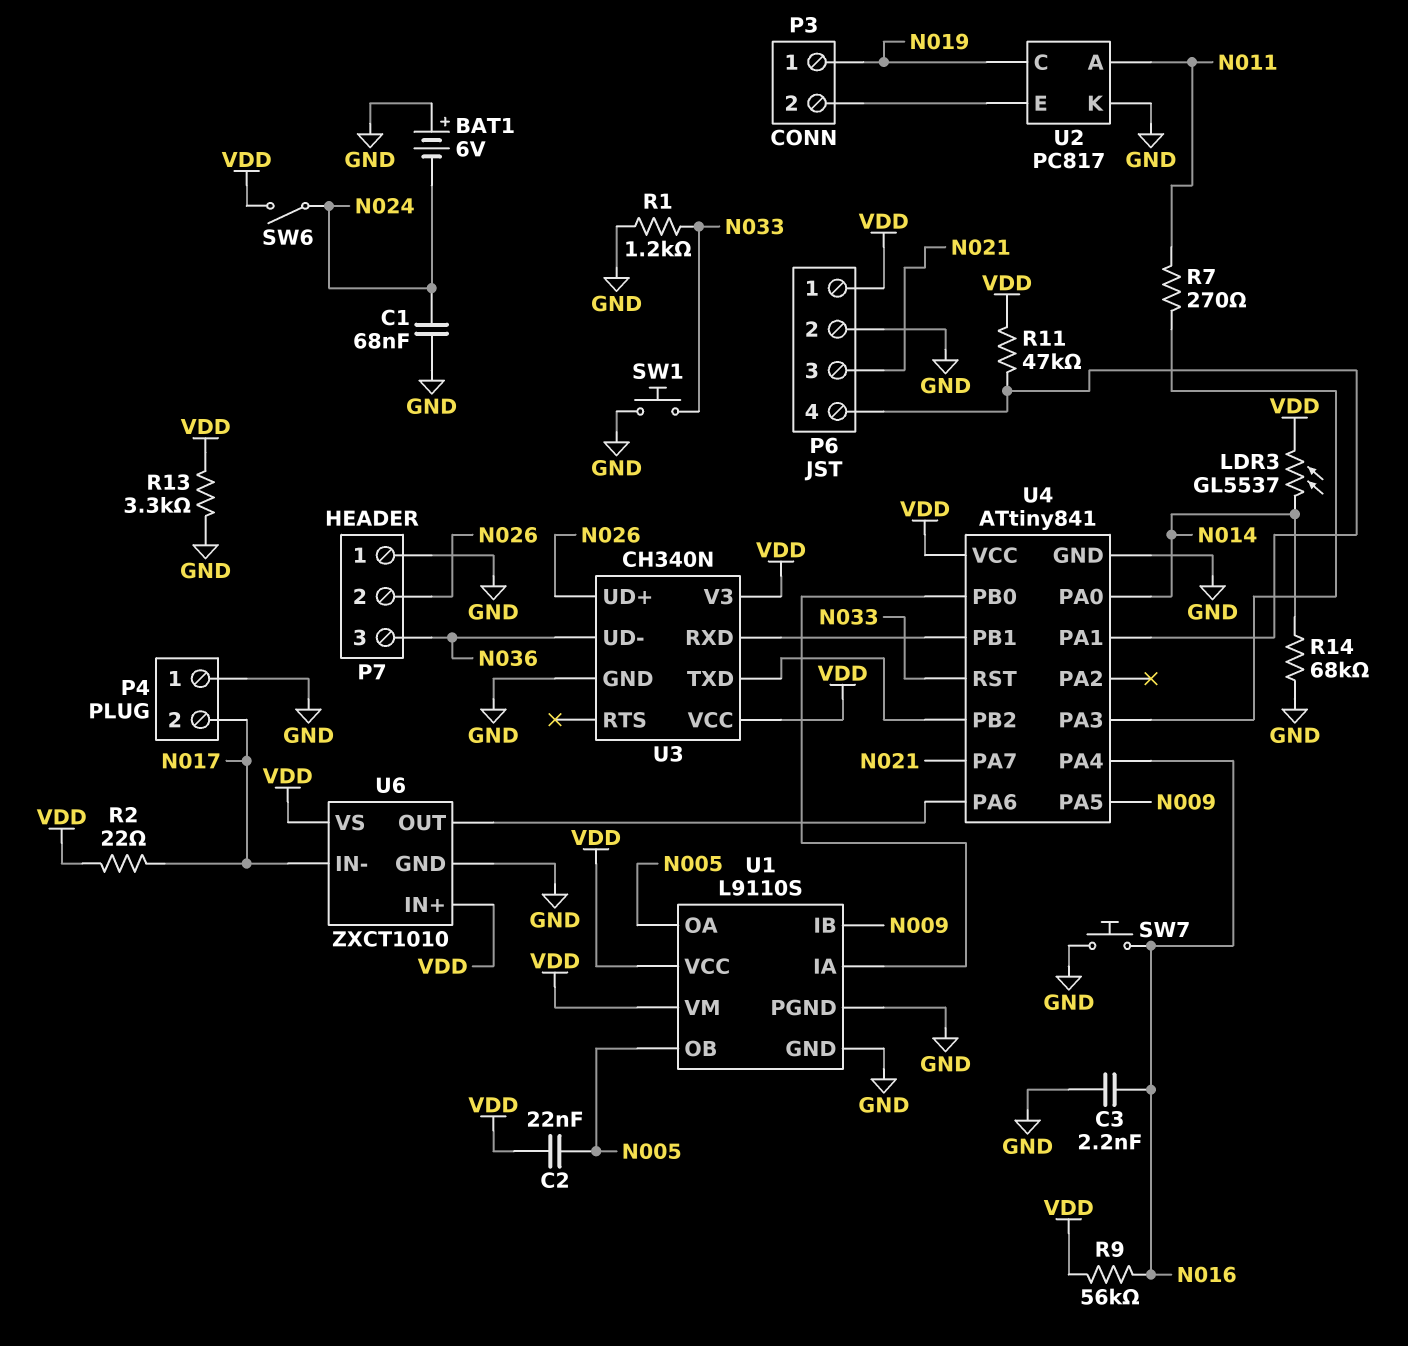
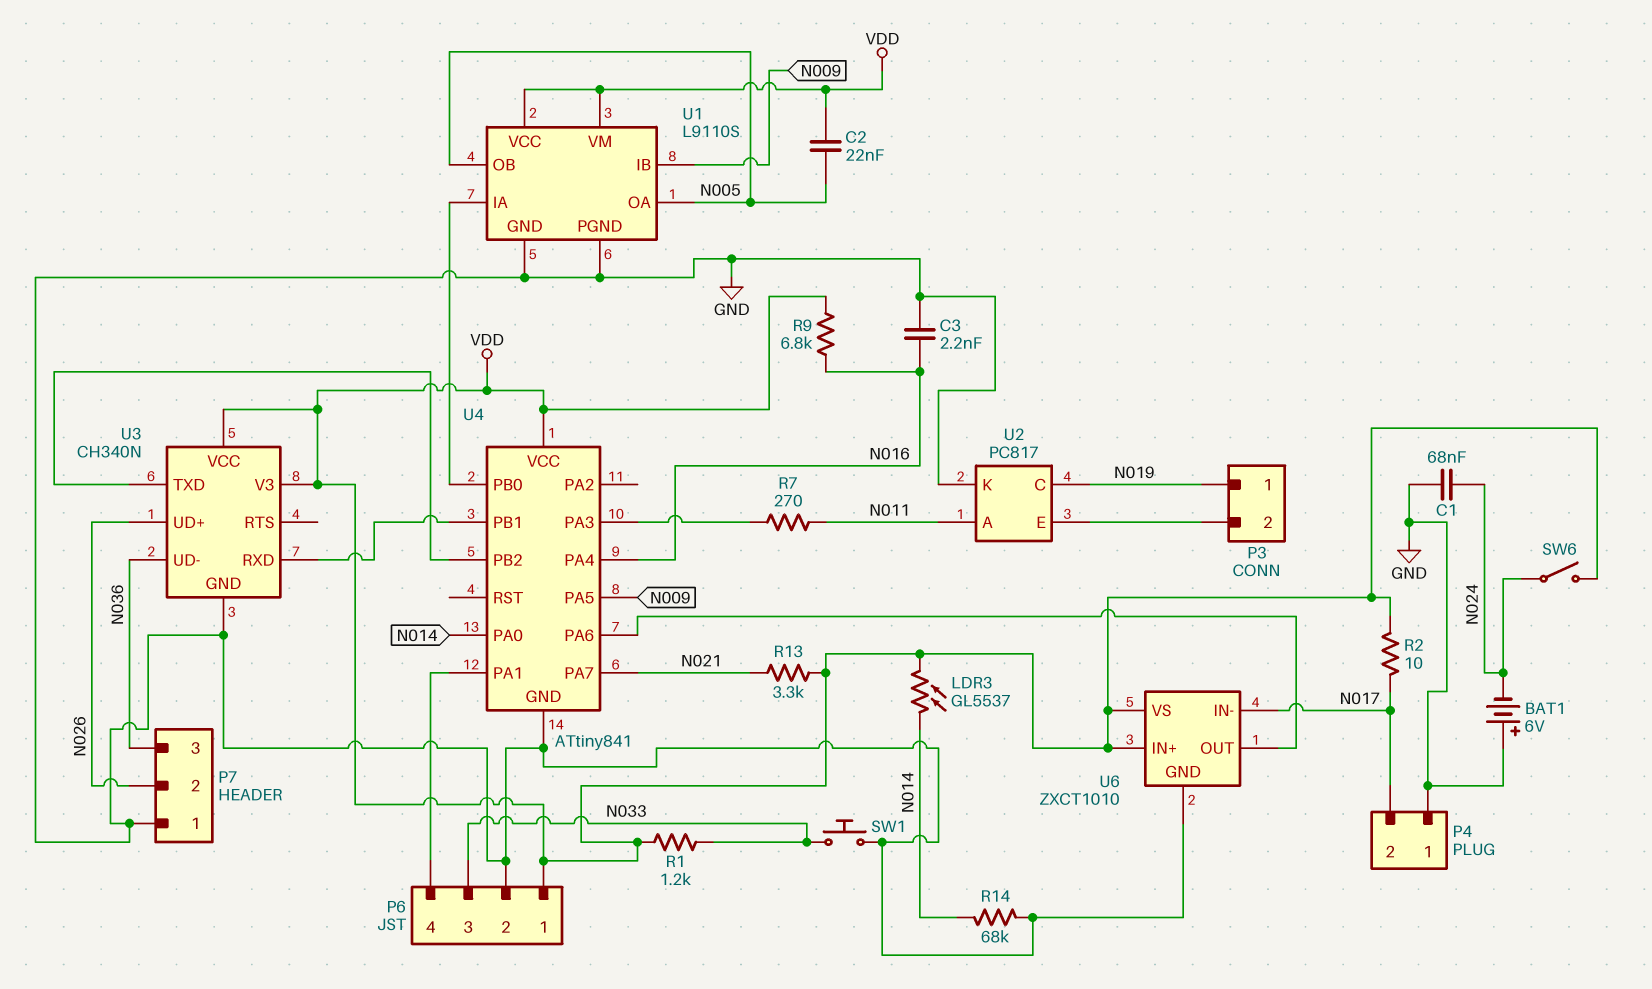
P6 pin 3: N021 -> N033
R1: 1.2k (GND, N033) -> 1.2k (N033, VDD)
R2: 22 (N017, VDD) -> 10 (N017, VDD)
R9: 56k (N016, VDD) -> 6.8k (N016, VDD)
R11: 47k (P6/4, VDD) -> none
R13: 3.3k (GND, VDD) -> 3.3k (N021, VDD)
SW7: button (GND, N016) -> none
U4 pin RST: N033 -> none

